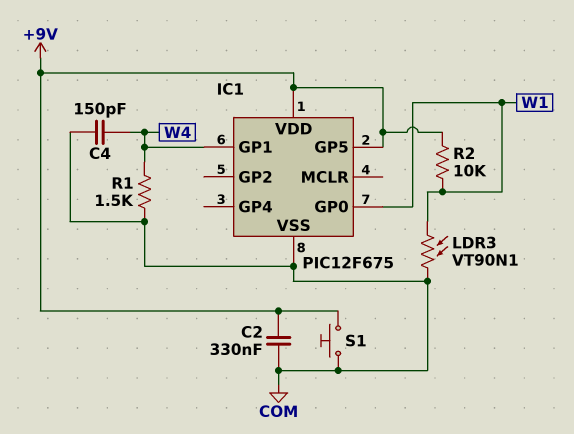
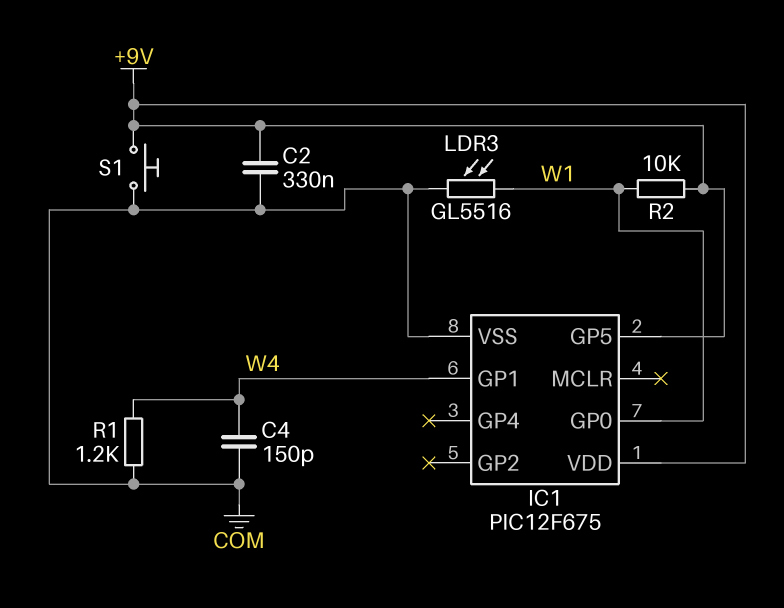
LDR3: VT90N1 (COM, W1) -> GL5516 (COM, W1)
R1: 1.5k (COM, W4) -> 1.2k (COM, W4)

